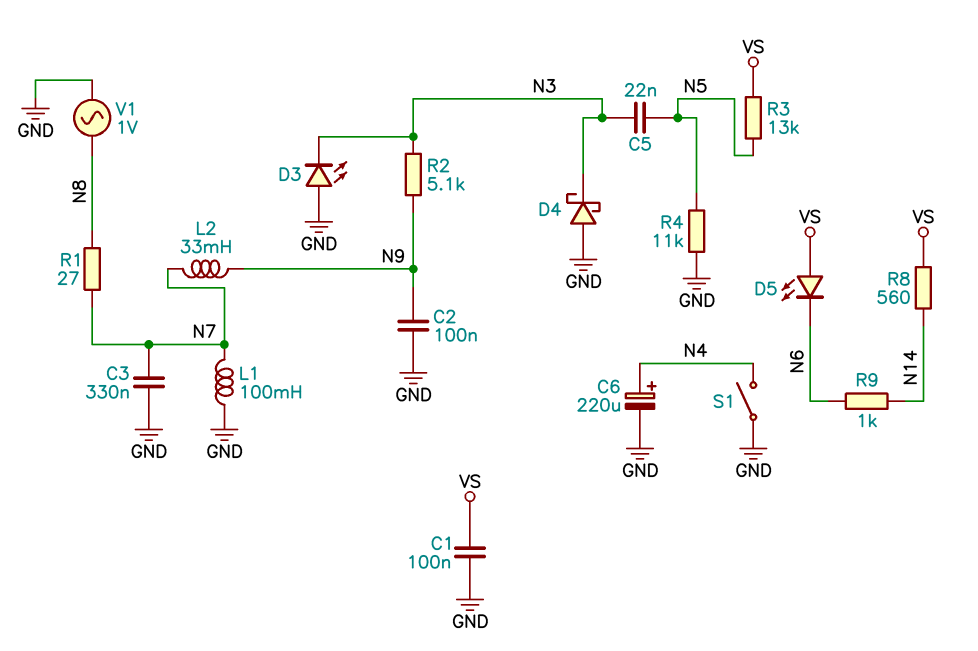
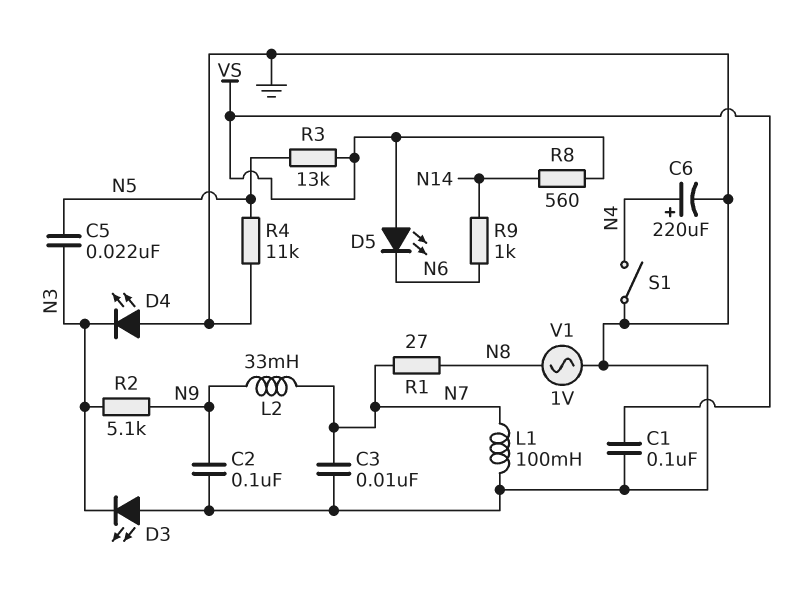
C3: 330nF (GND, N7) -> 10nF (GND, N7)
D4: schottky (A GND, K N3) -> LED (A GND, K N3)

